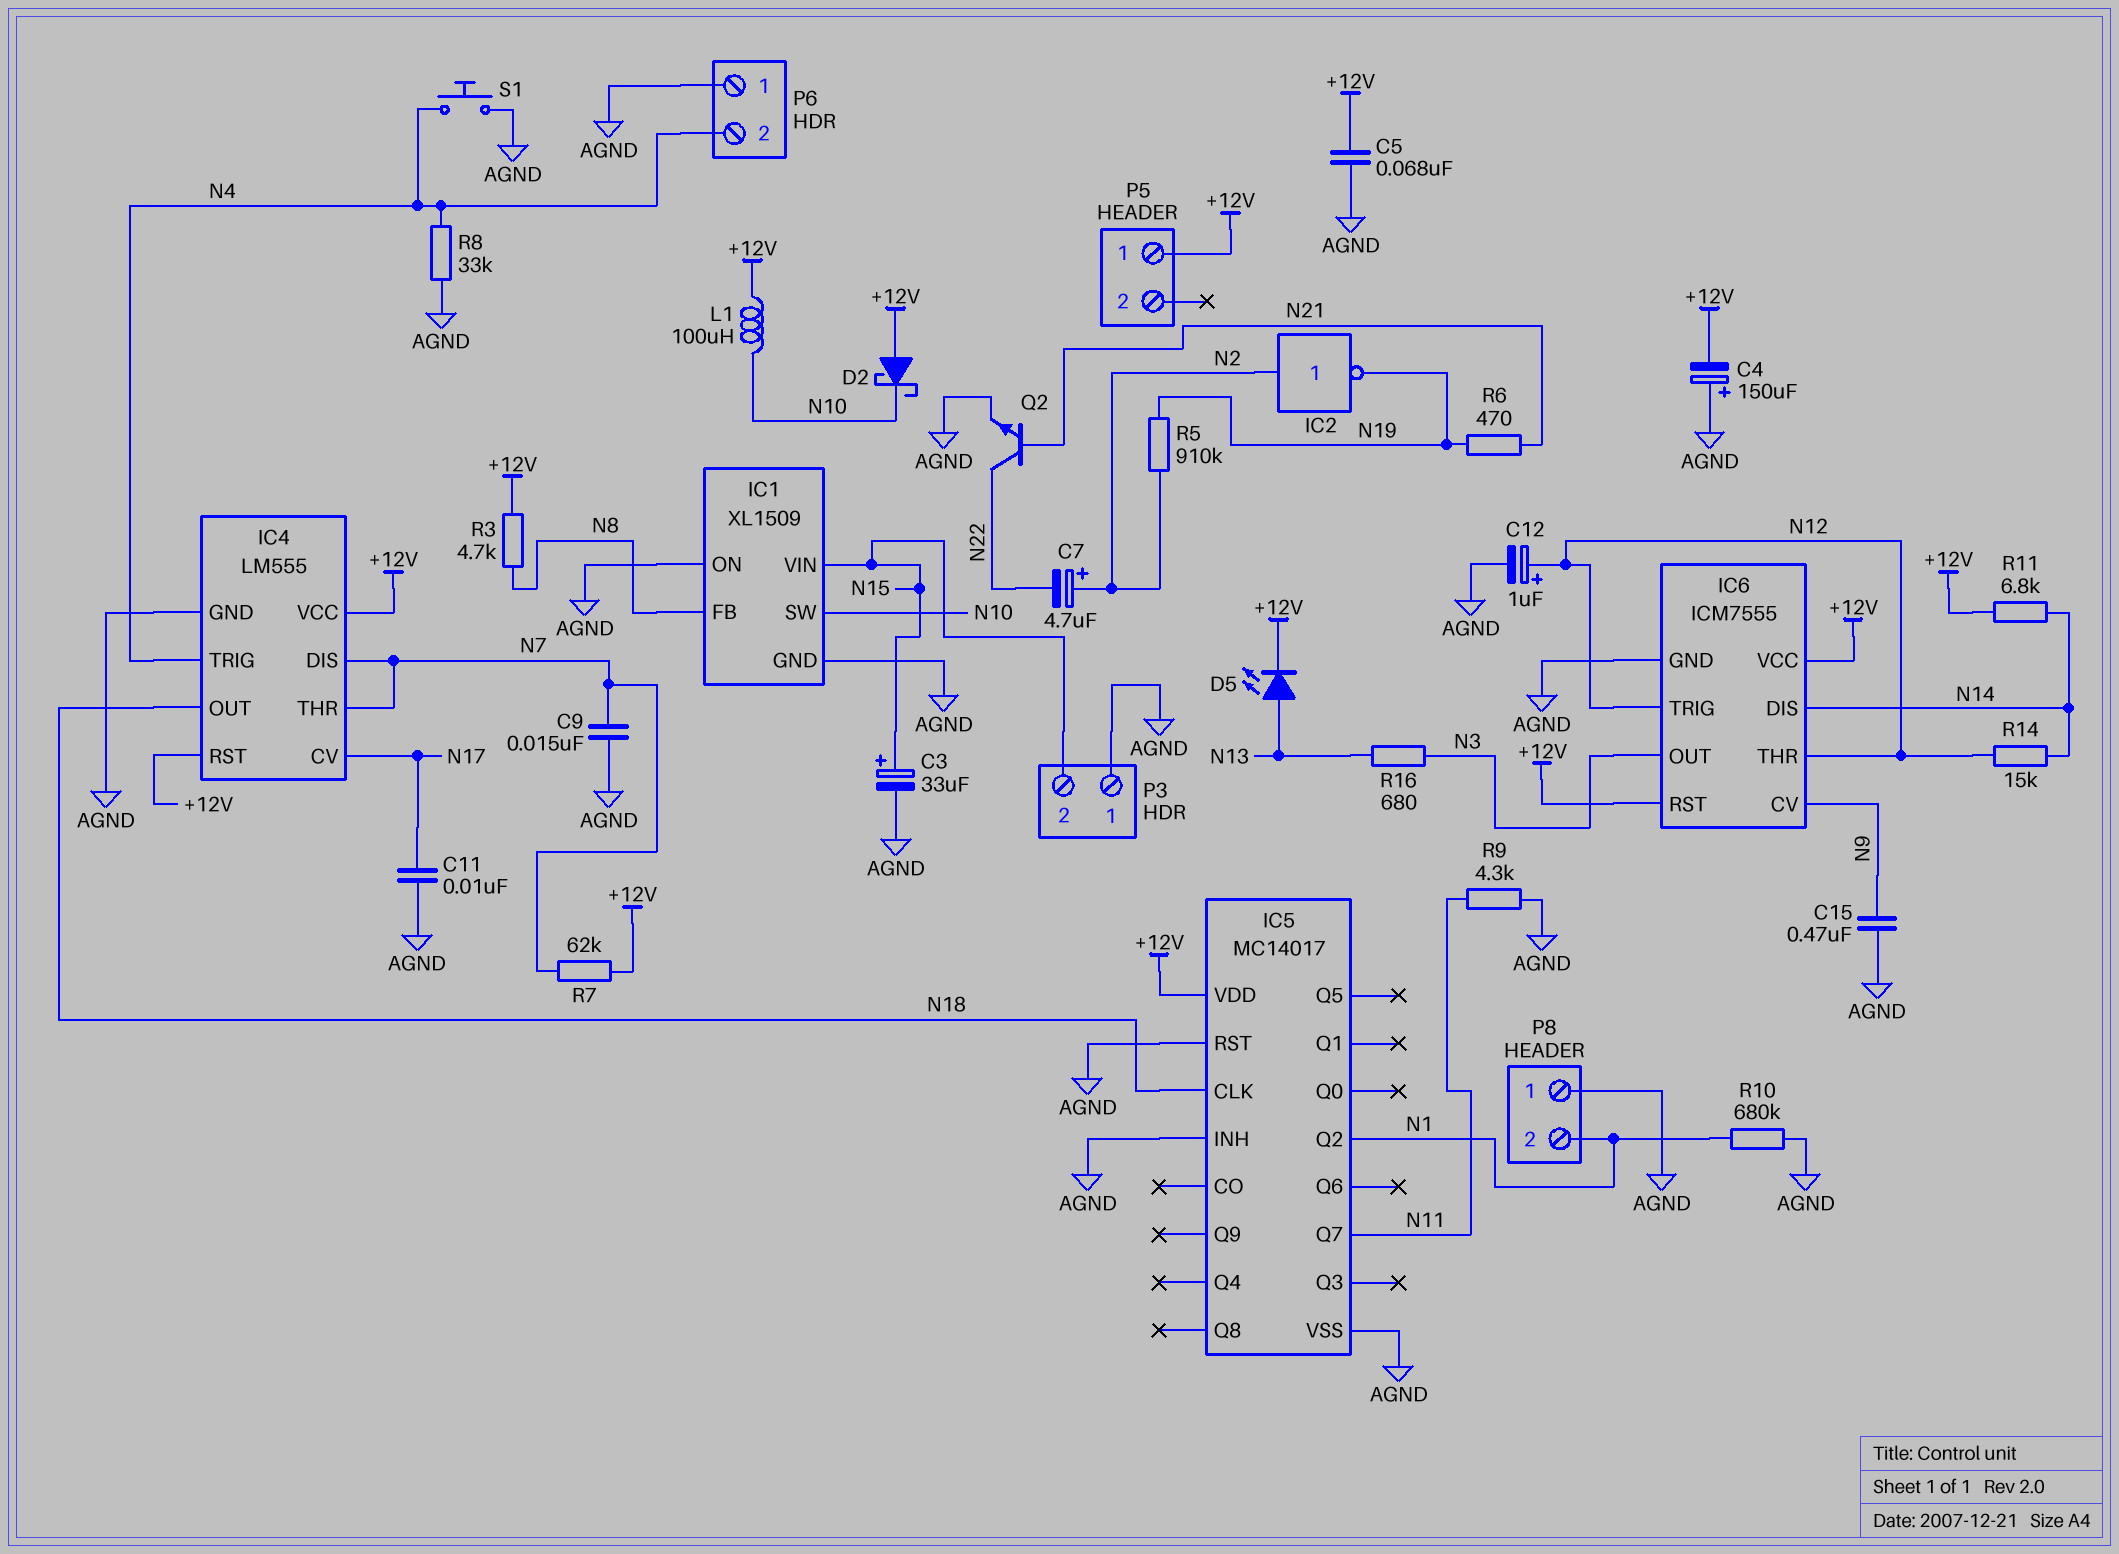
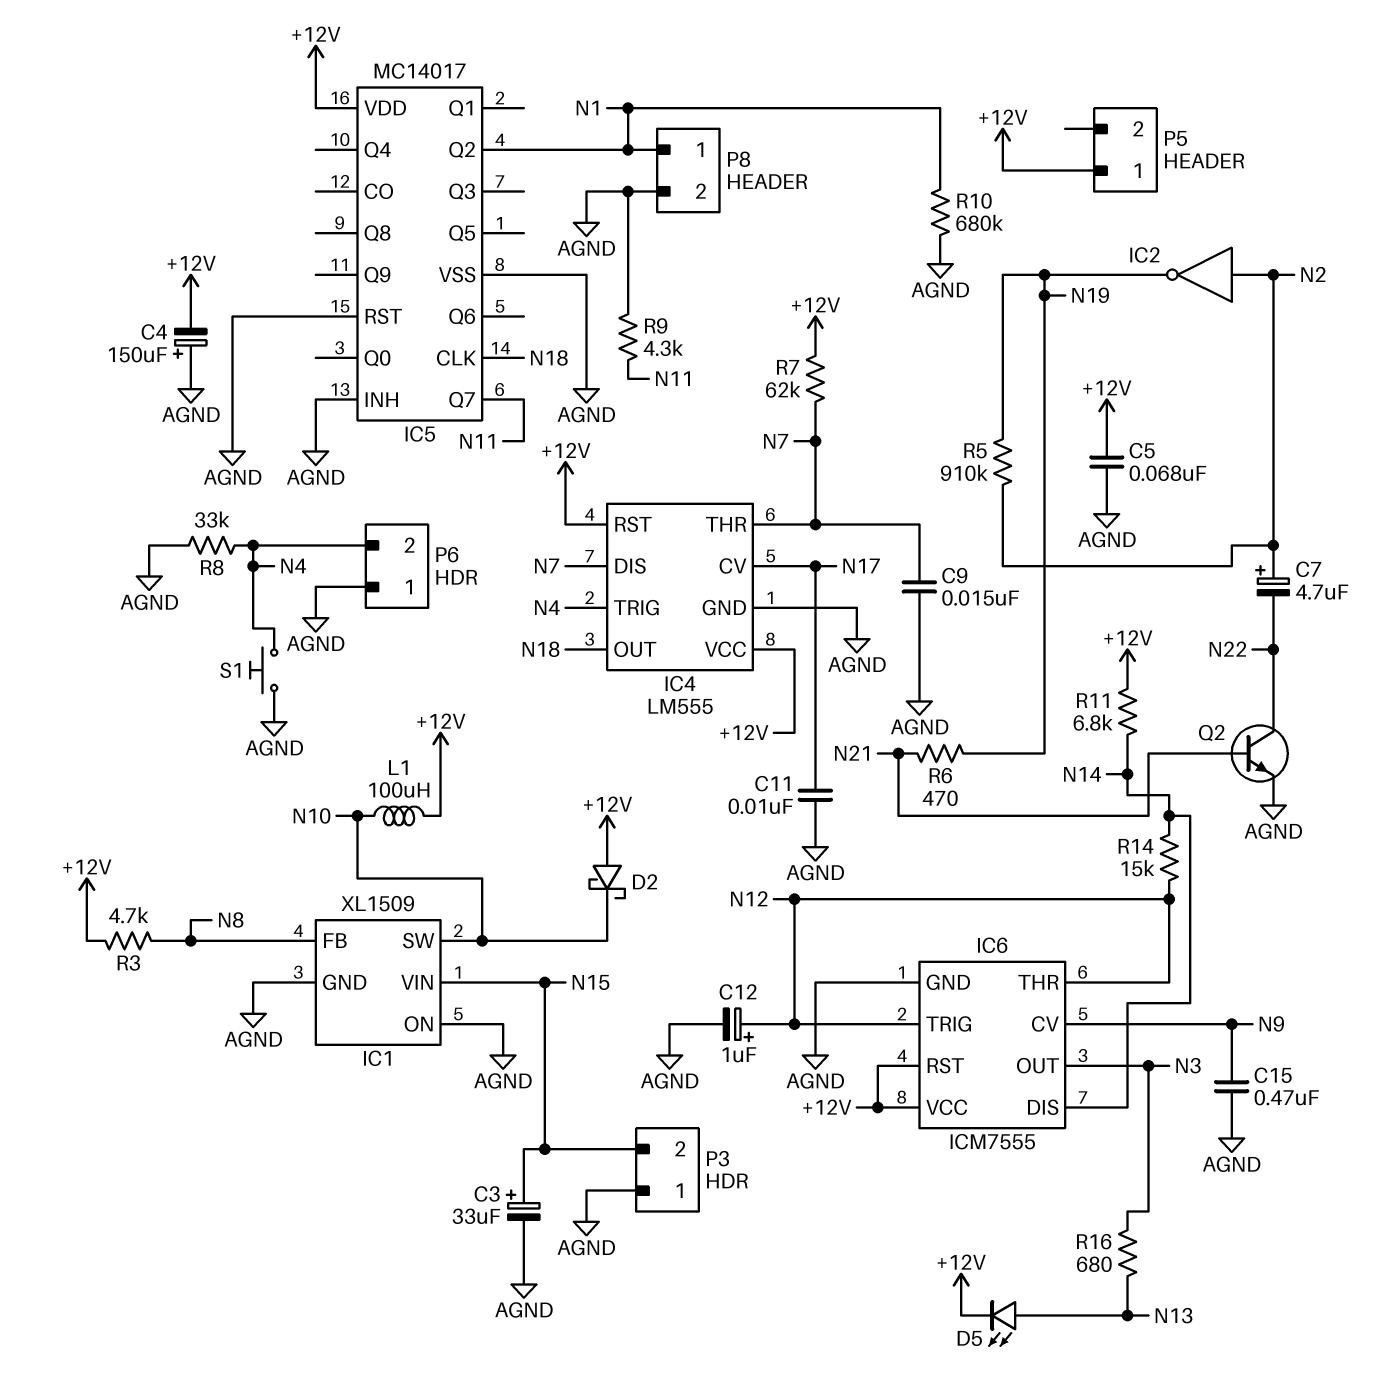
P8 pin 1: AGND -> N1
P8 pin 2: N1 -> AGND

